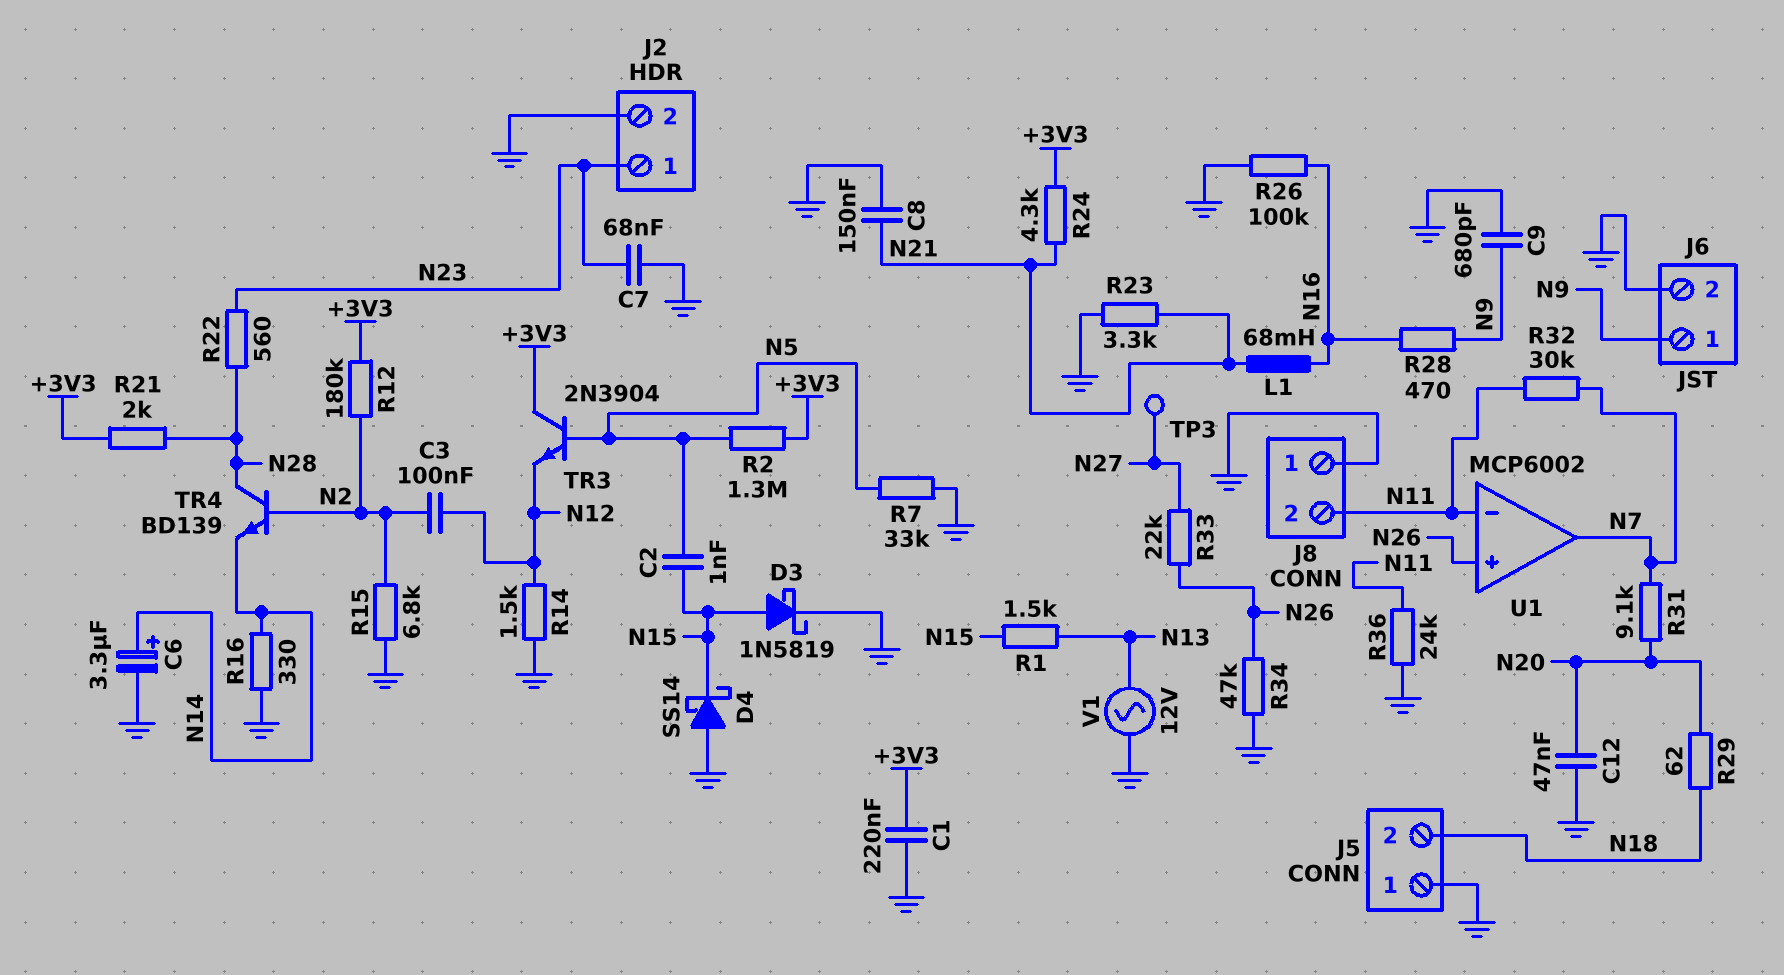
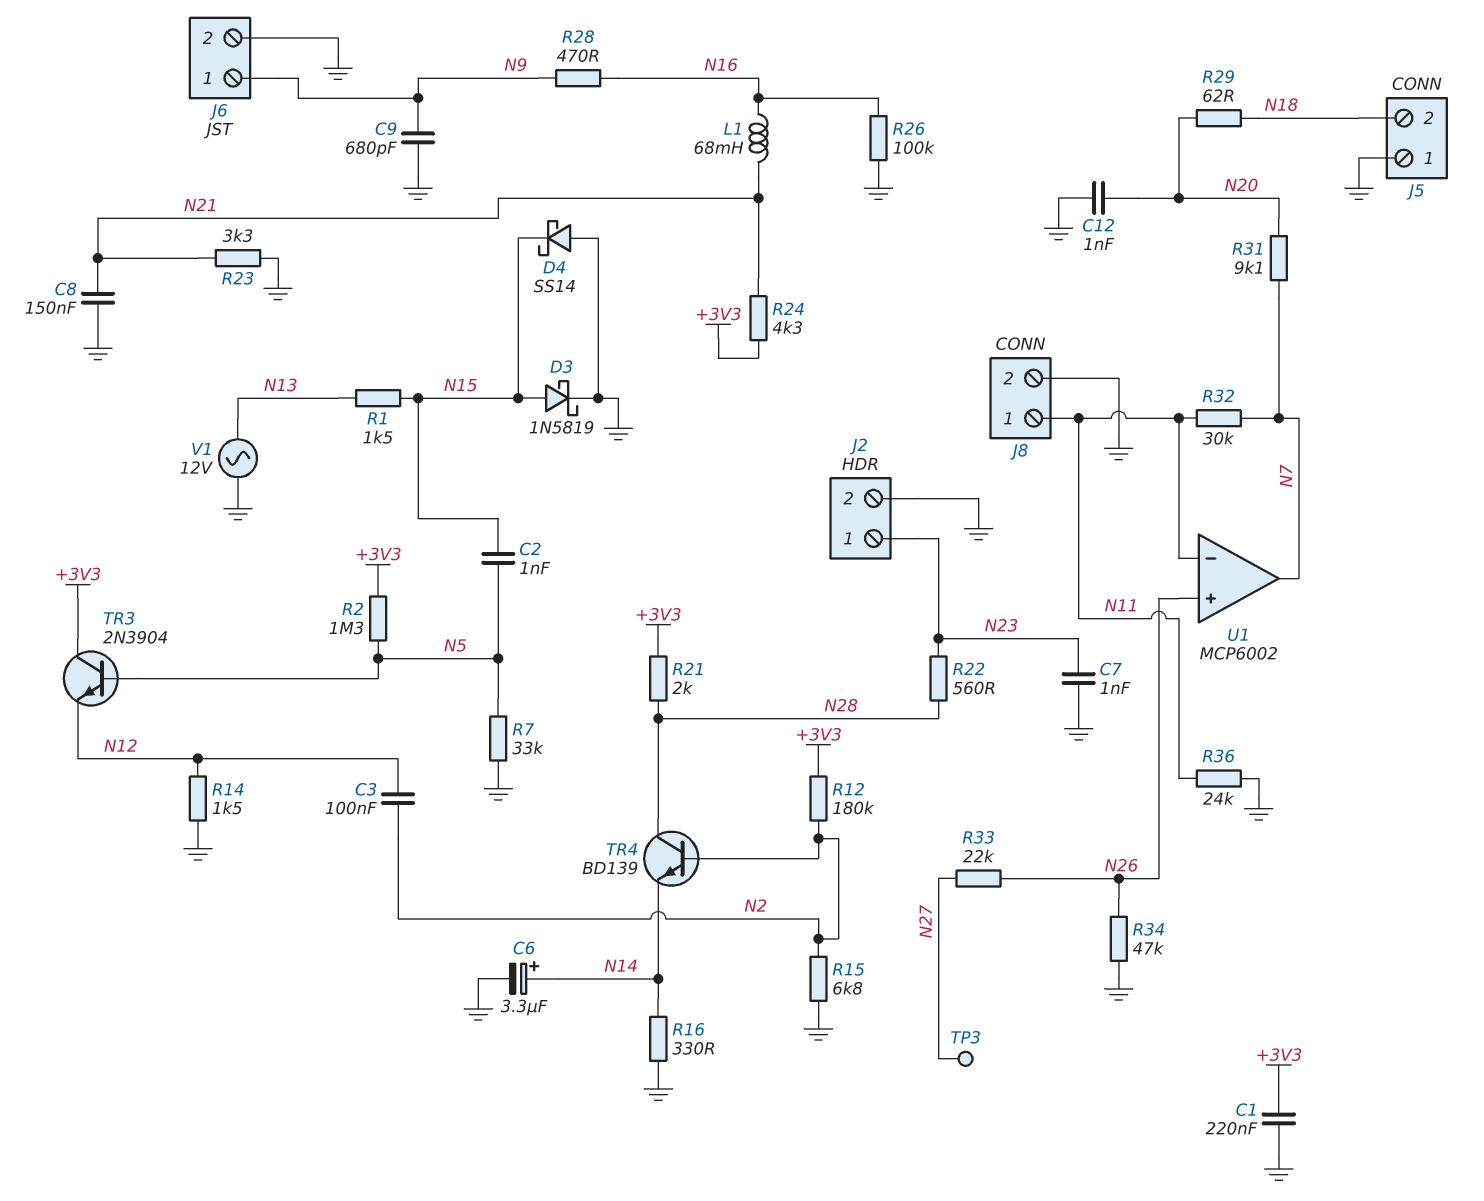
C7: 68nF (GND, N23) -> 1nF (GND, N23)
C12: 47nF (GND, N20) -> 1nF (GND, N20)
J8 pin 1: GND -> N11
J8 pin 2: N11 -> GND

